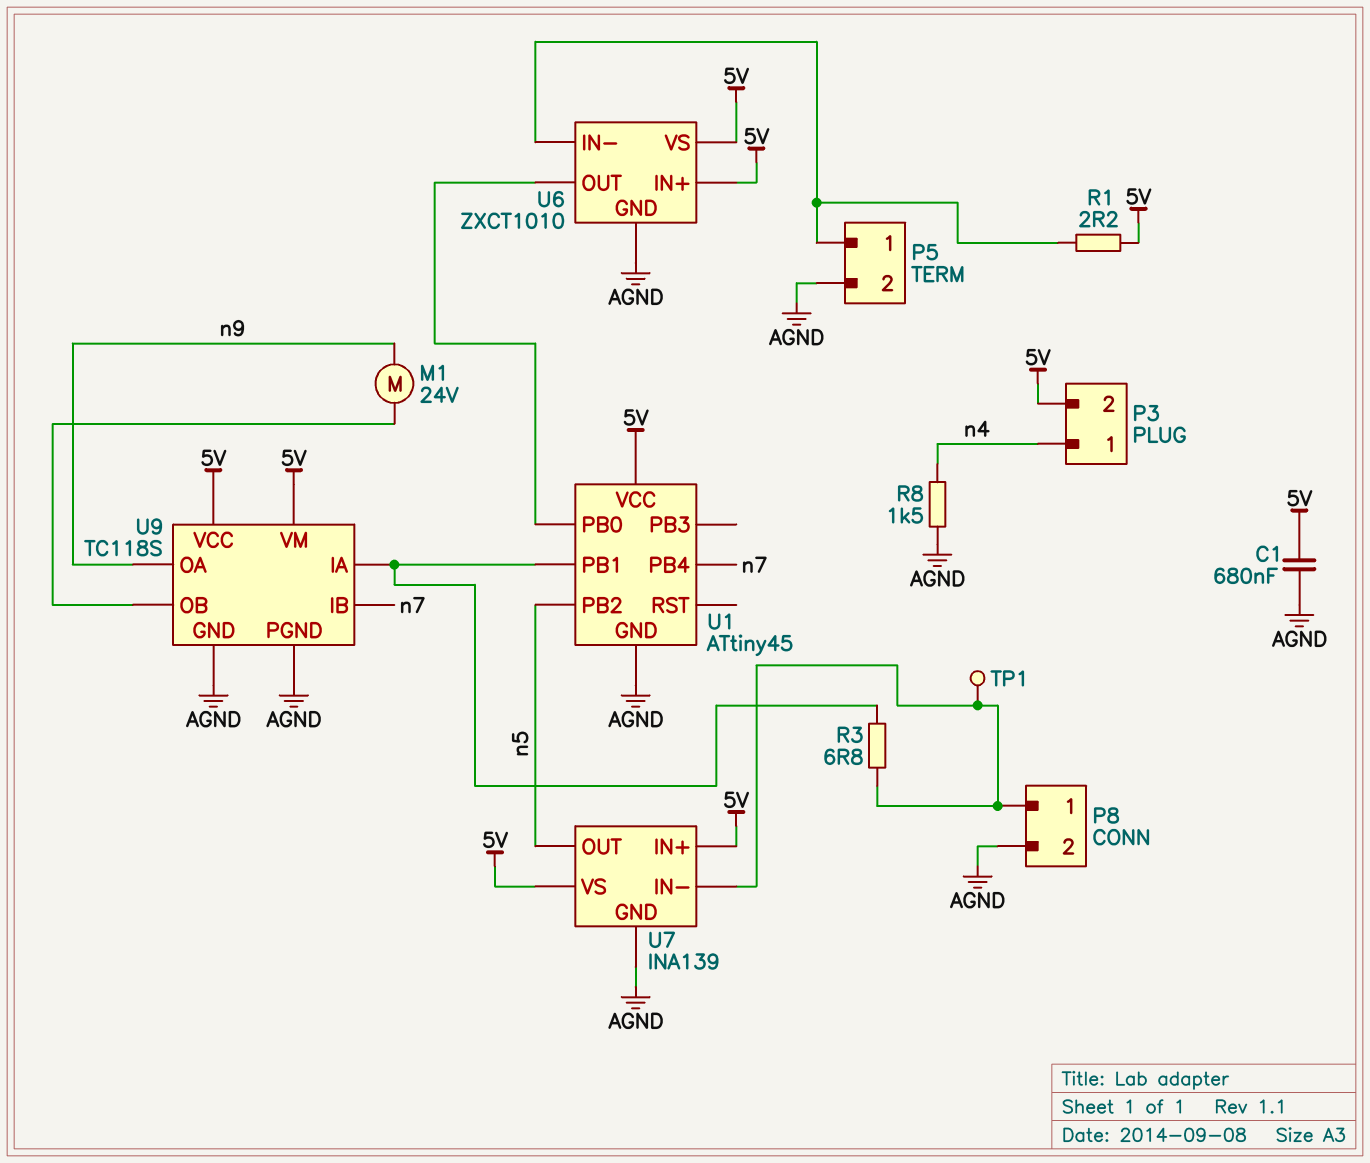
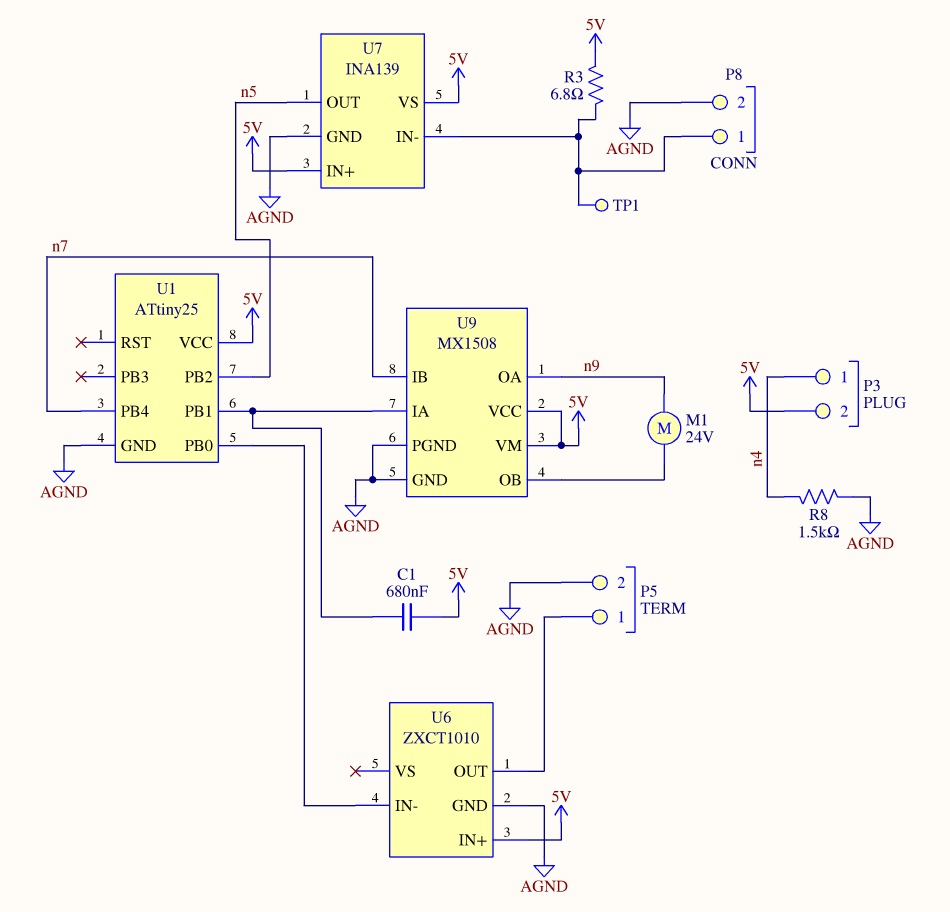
C1: 680nF (5V, AGND) -> 680nF (5V, U1/PB1)
R1: 2.2 (5V, P5/1) -> none
R3: 6.8 (P8/1, U1/PB1) -> 6.8 (5V, P8/1)
U1: ATtiny45 -> ATtiny25
U6 pin IN-: P5/1 -> U1/PB0
U6 pin OUT: U1/PB0 -> P5/1
U6 pin VS: 5V -> none
U9: TC118S -> MX1508

